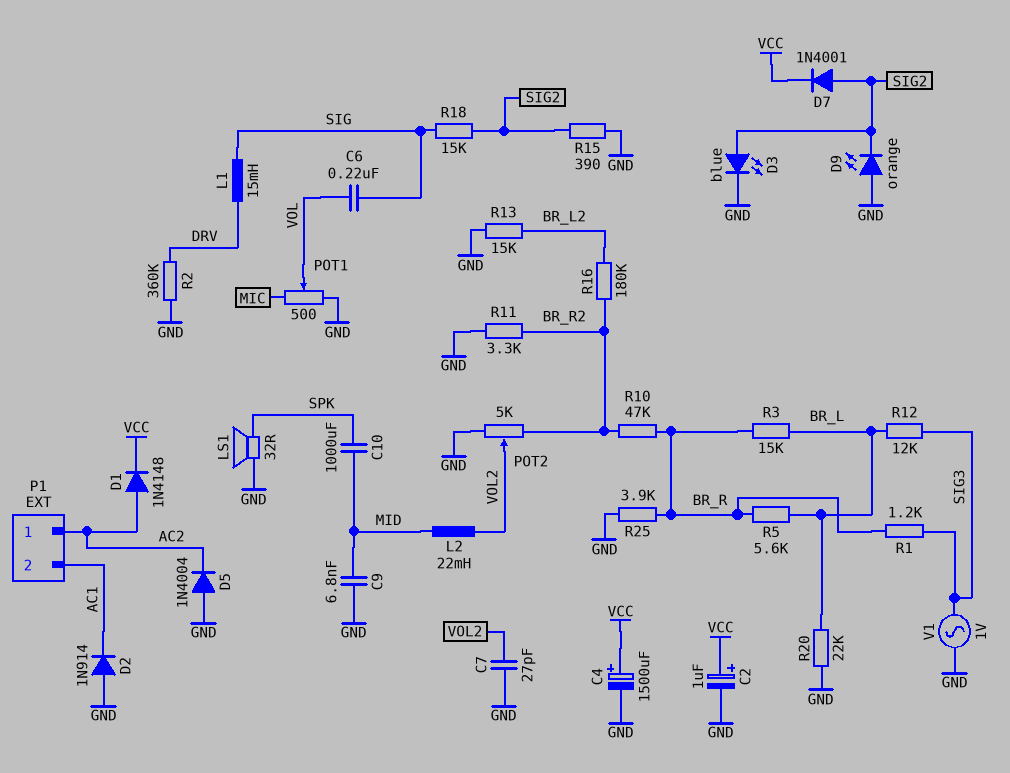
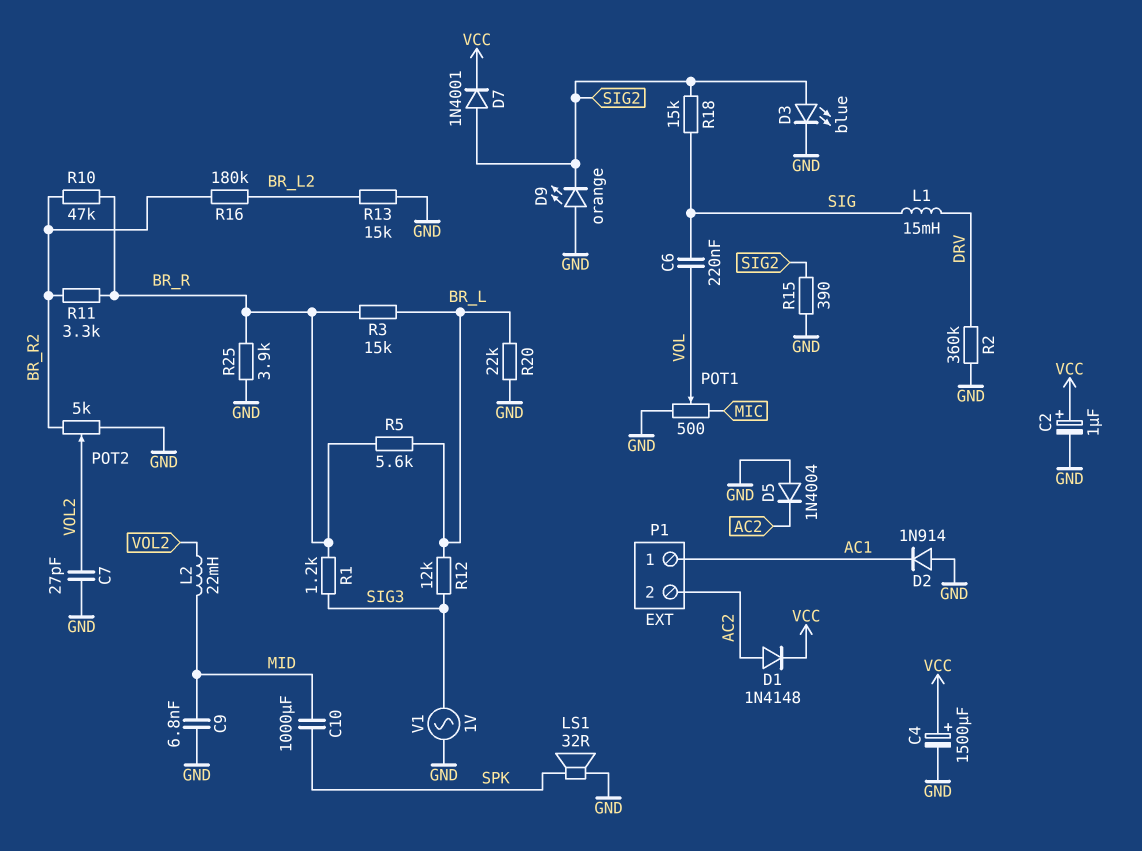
P1 pin 1: AC2 -> AC1
P1 pin 2: AC1 -> AC2
R11: 3.3k (BR_R2, GND) -> 3.3k (BR_R, BR_R2)

